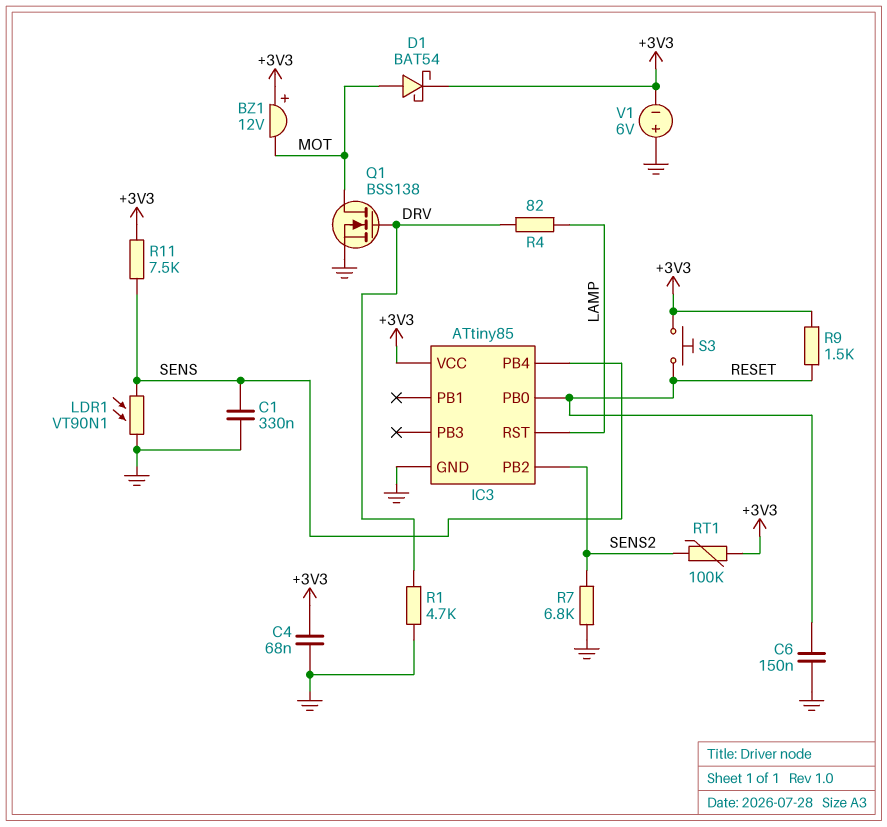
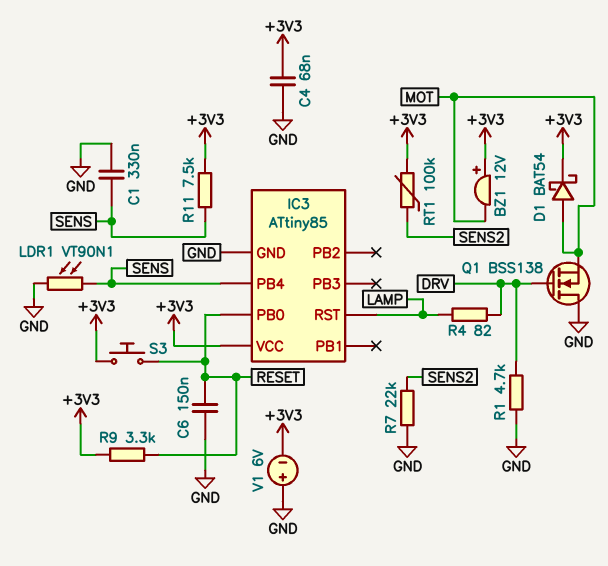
IC3 pin PB2: SENS2 -> none
Q1: NMOS BSS138 (G DRV, D MOT, S GND) -> NMOS BSS138 (G DRV, D GND, S MOT)
R7: 6.8k (GND, SENS2) -> 22k (GND, SENS2)
R9: 1.5k (+3V3, RESET) -> 3.3k (+3V3, RESET)

